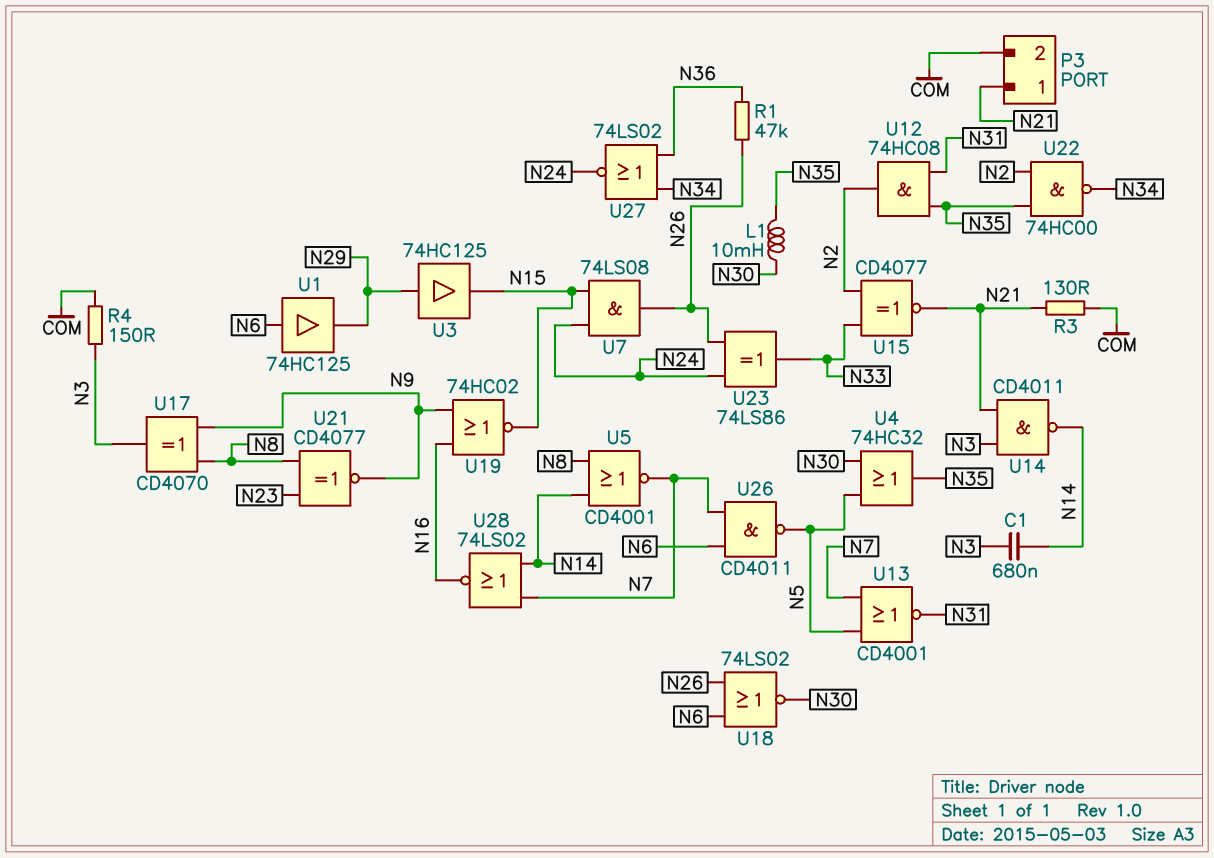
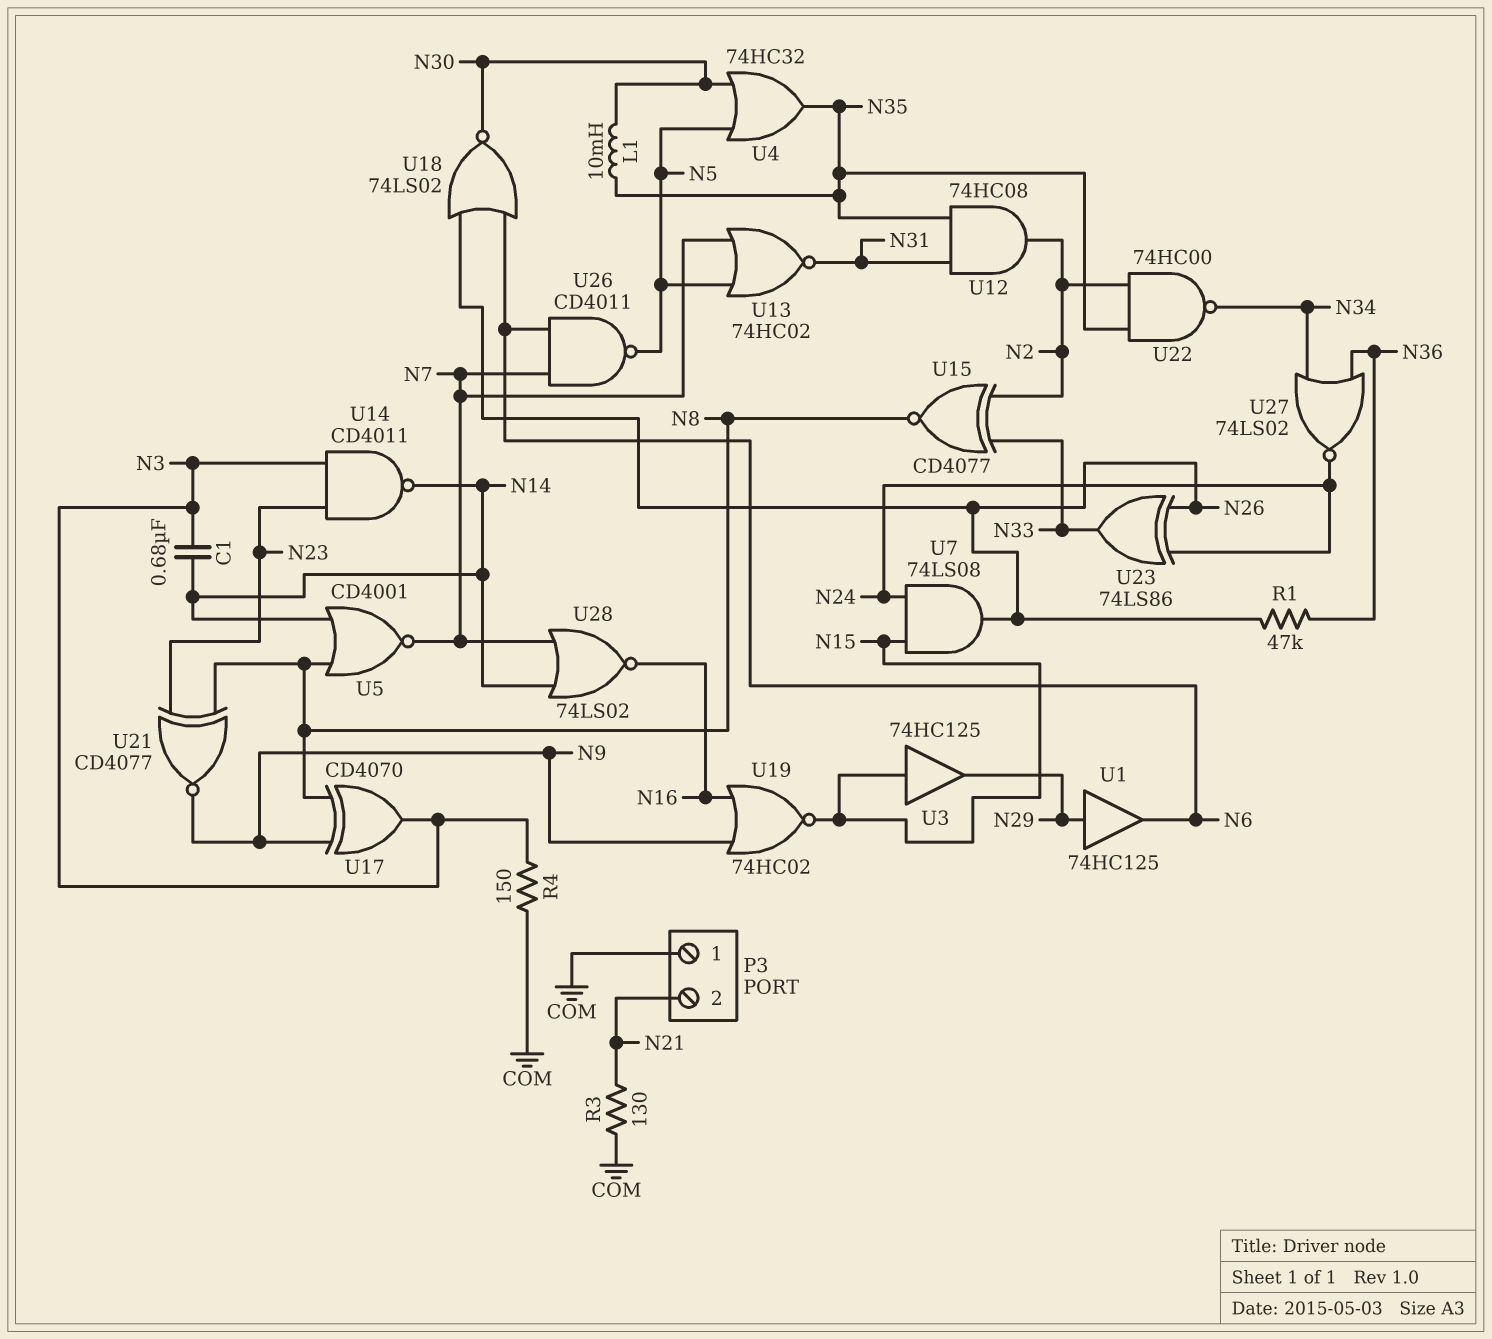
P3 pin 1: N21 -> COM
P3 pin 2: COM -> N21
U1: buffer 74HC125 (in N6, out N29) -> buffer 74HC125 (in N29, out N6)
U3: buffer 74HC125 (in N29, out N15) -> buffer 74HC125 (in N15, out N29)
U13: NOR CD4001 (in N5, in N7, out N31) -> NOR 74HC02 (in N5, in N7, out N31)
U14: NAND CD4011 (in N3, in N21, out N14) -> NAND CD4011 (in N3, in N23, out N14)
U15: XNOR CD4077 (in N2, in N33, out N21) -> XNOR CD4077 (in N2, in N33, out N8)

